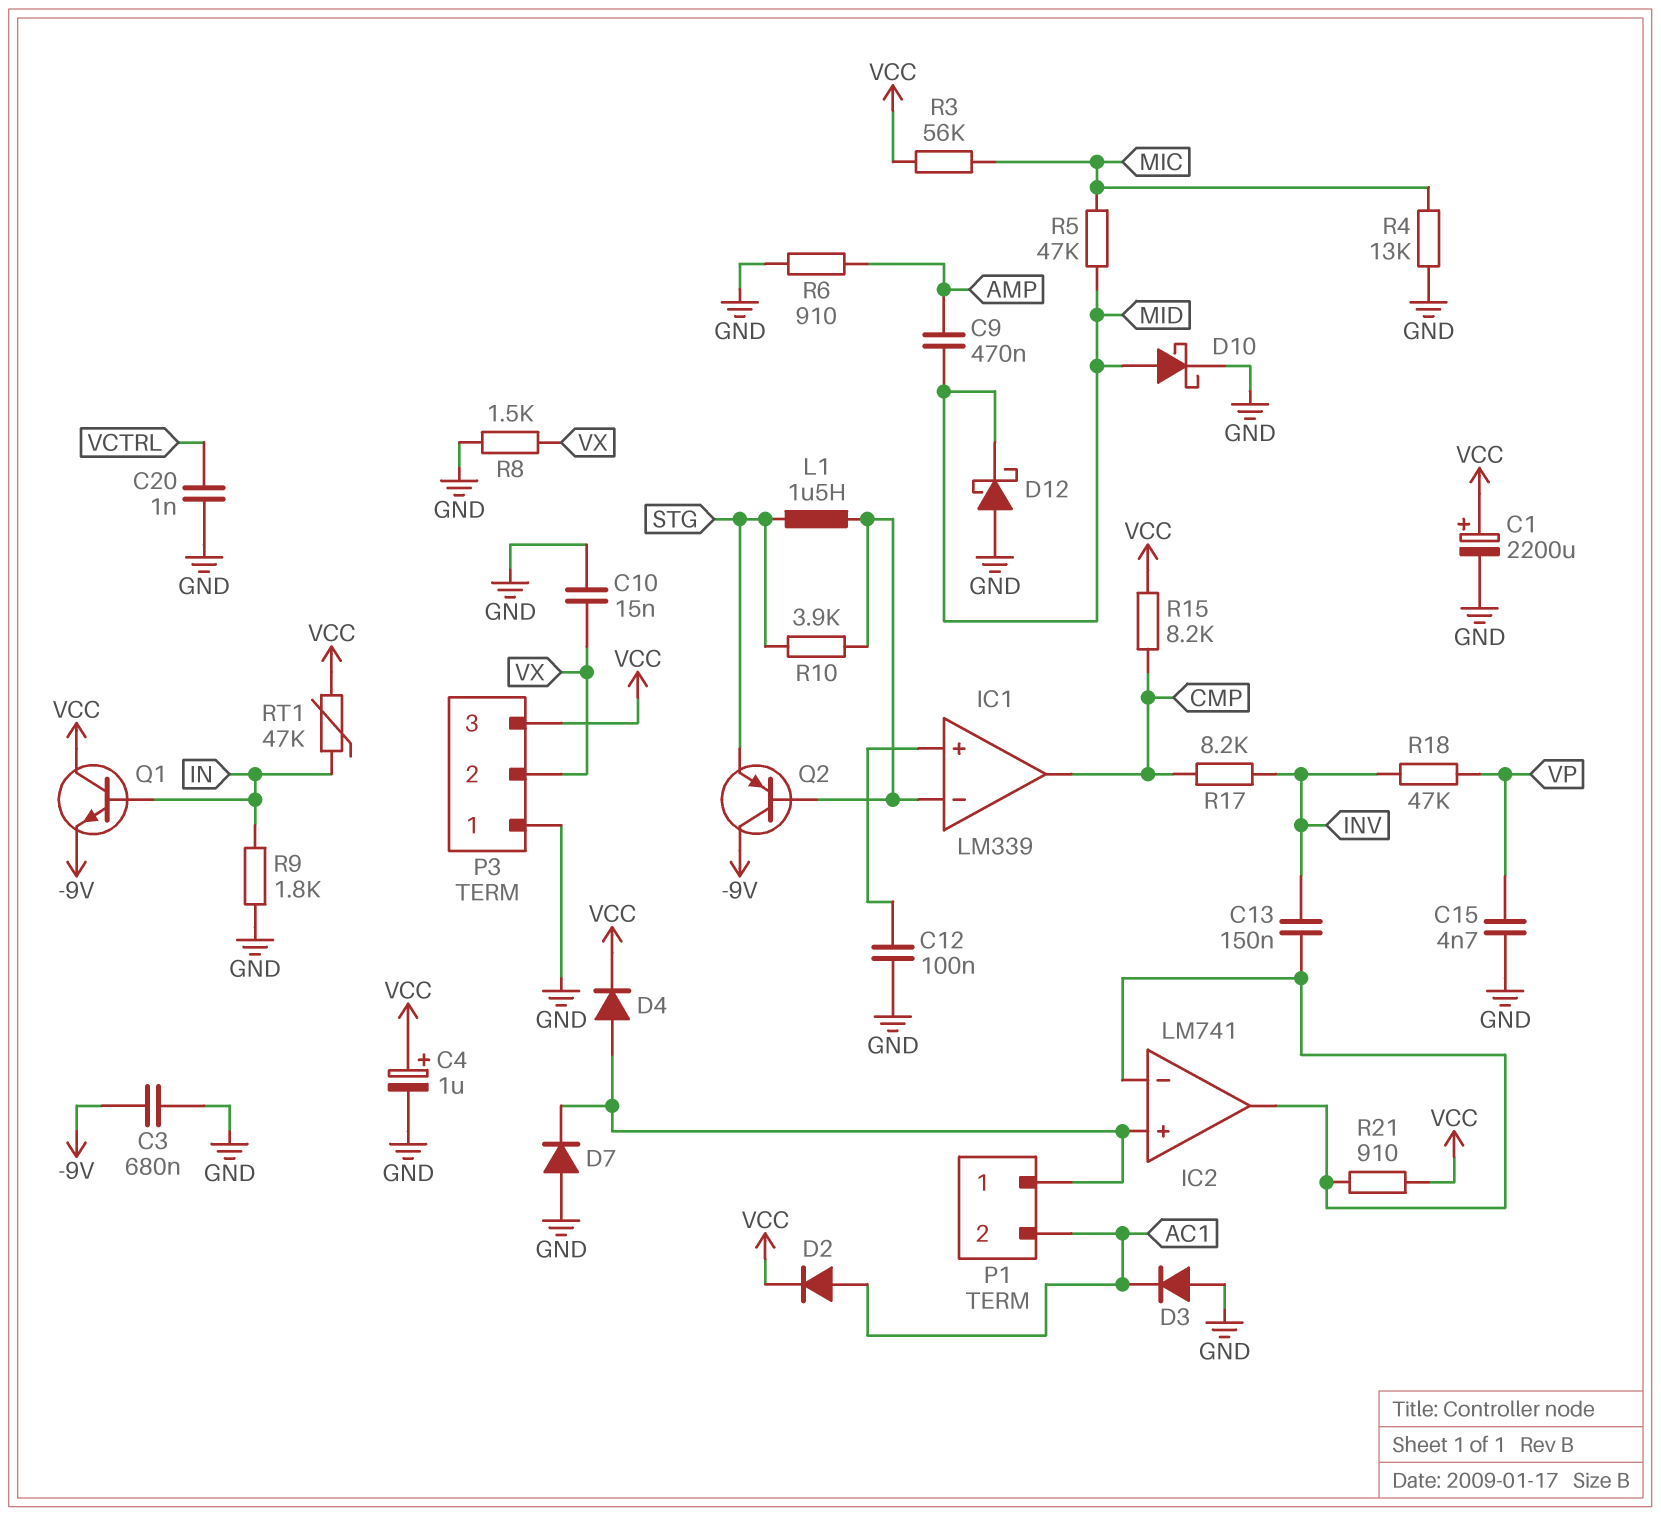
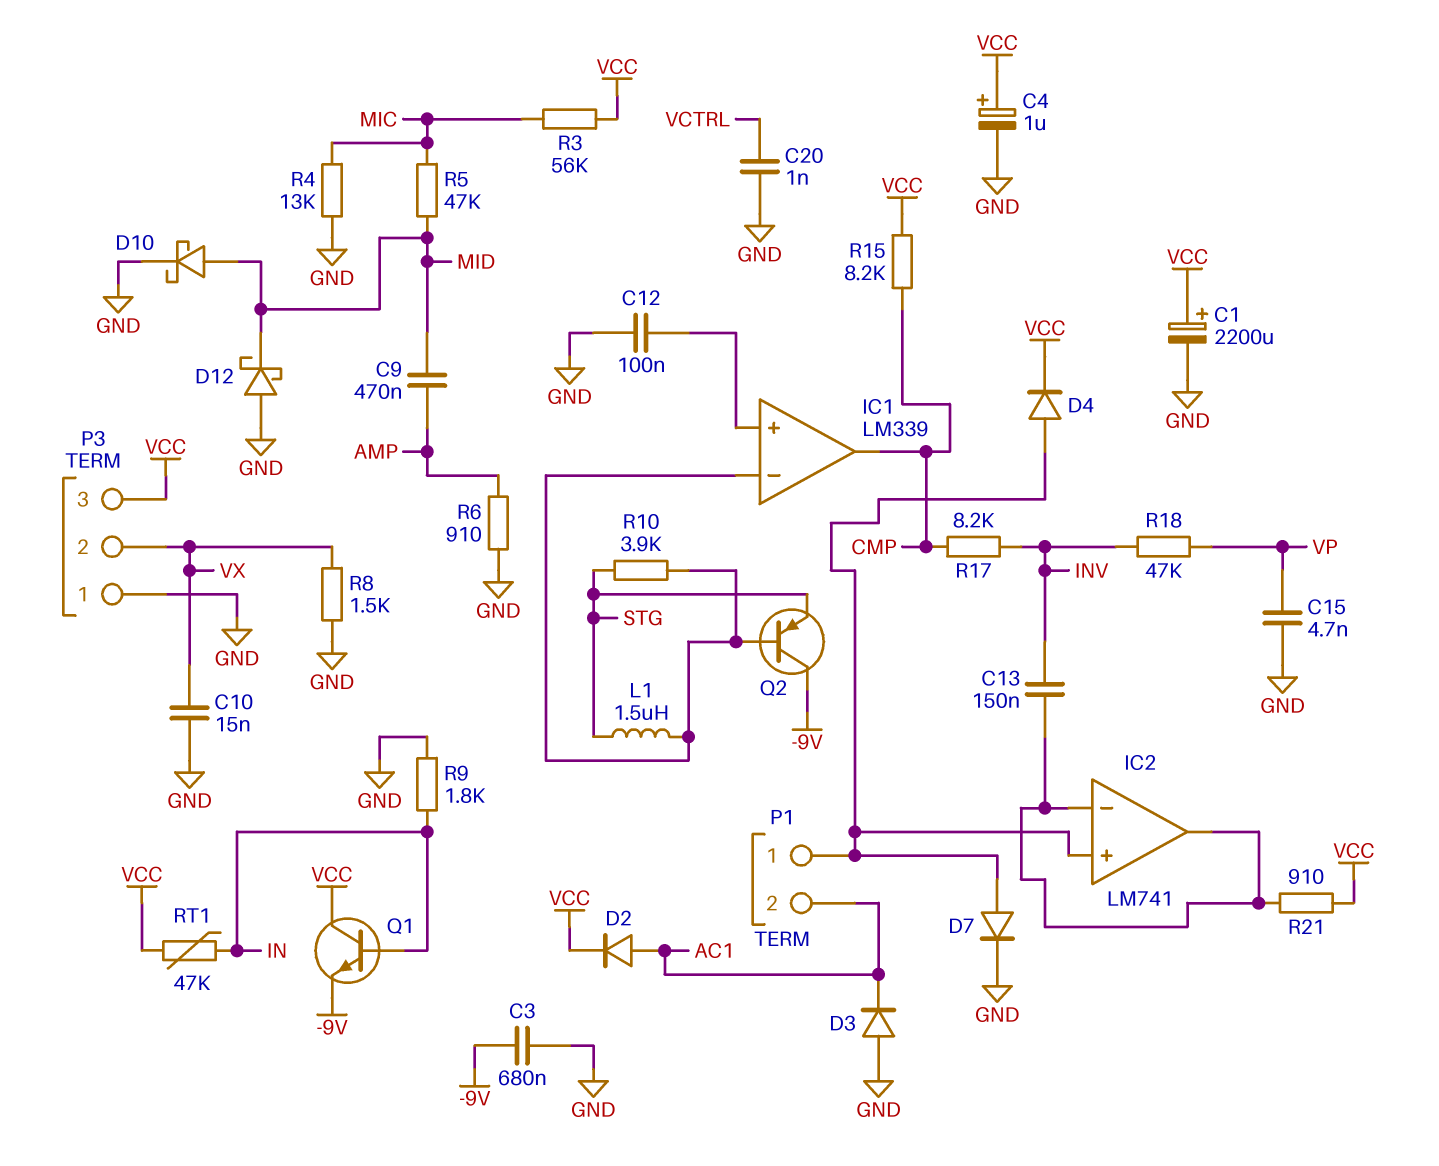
D7: diode (A GND, K IC2/in+) -> diode (A IC2/in+, K GND)

